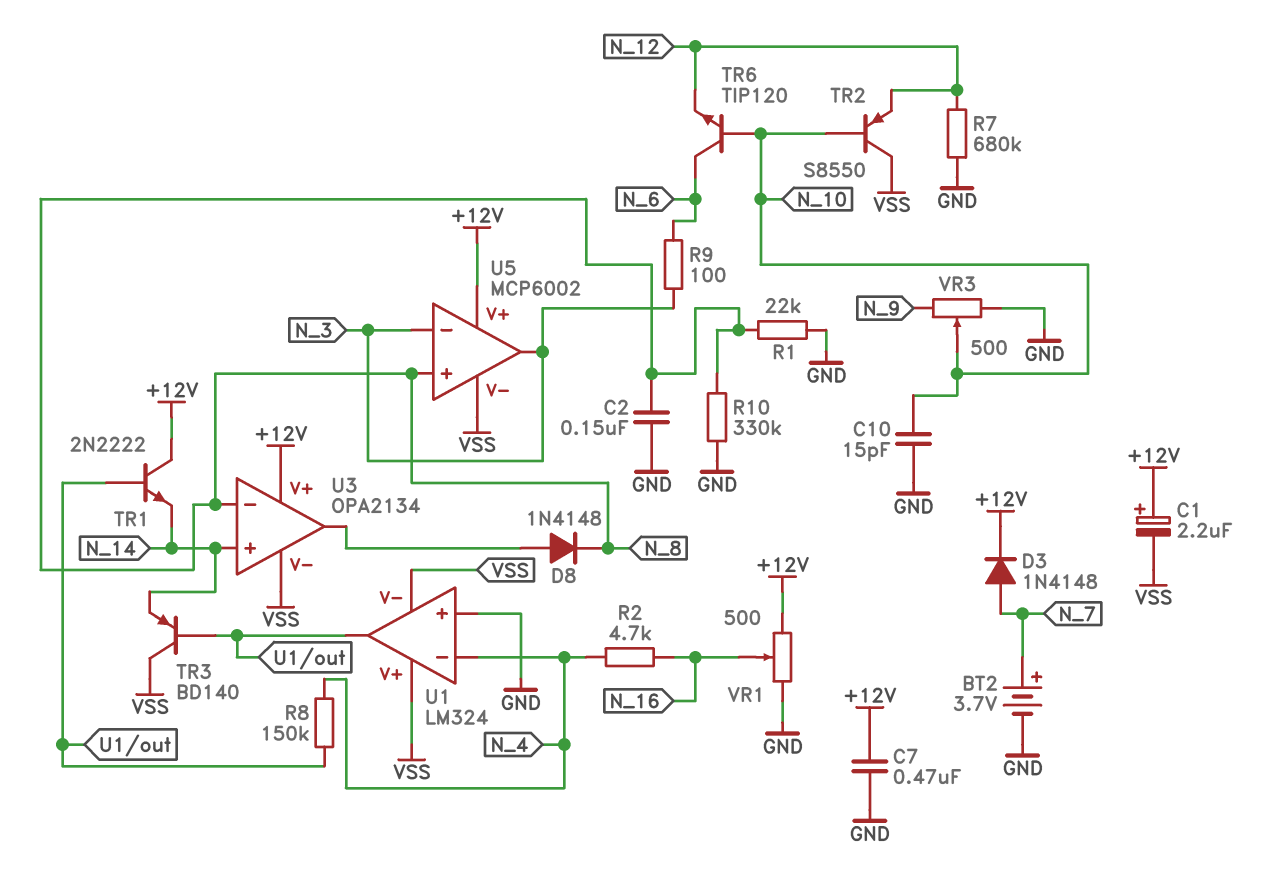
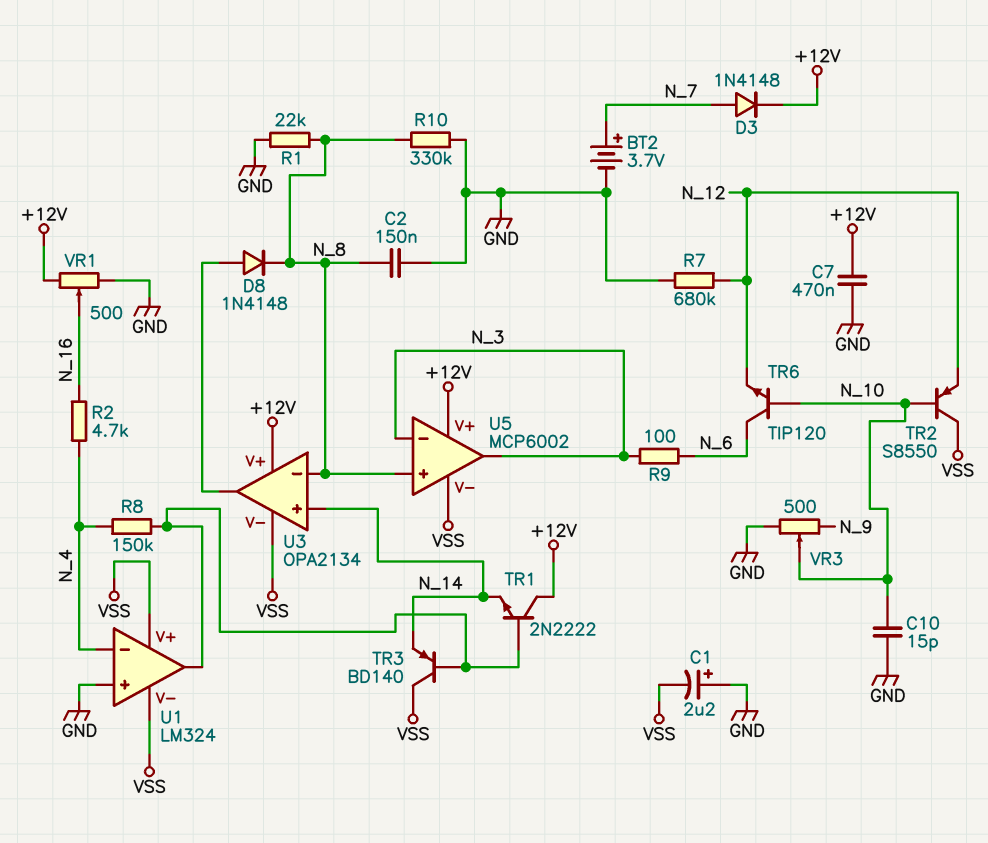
C1: 2.2uF (plus +12V, minus VSS) -> 2.2uF (plus GND, minus VSS)

